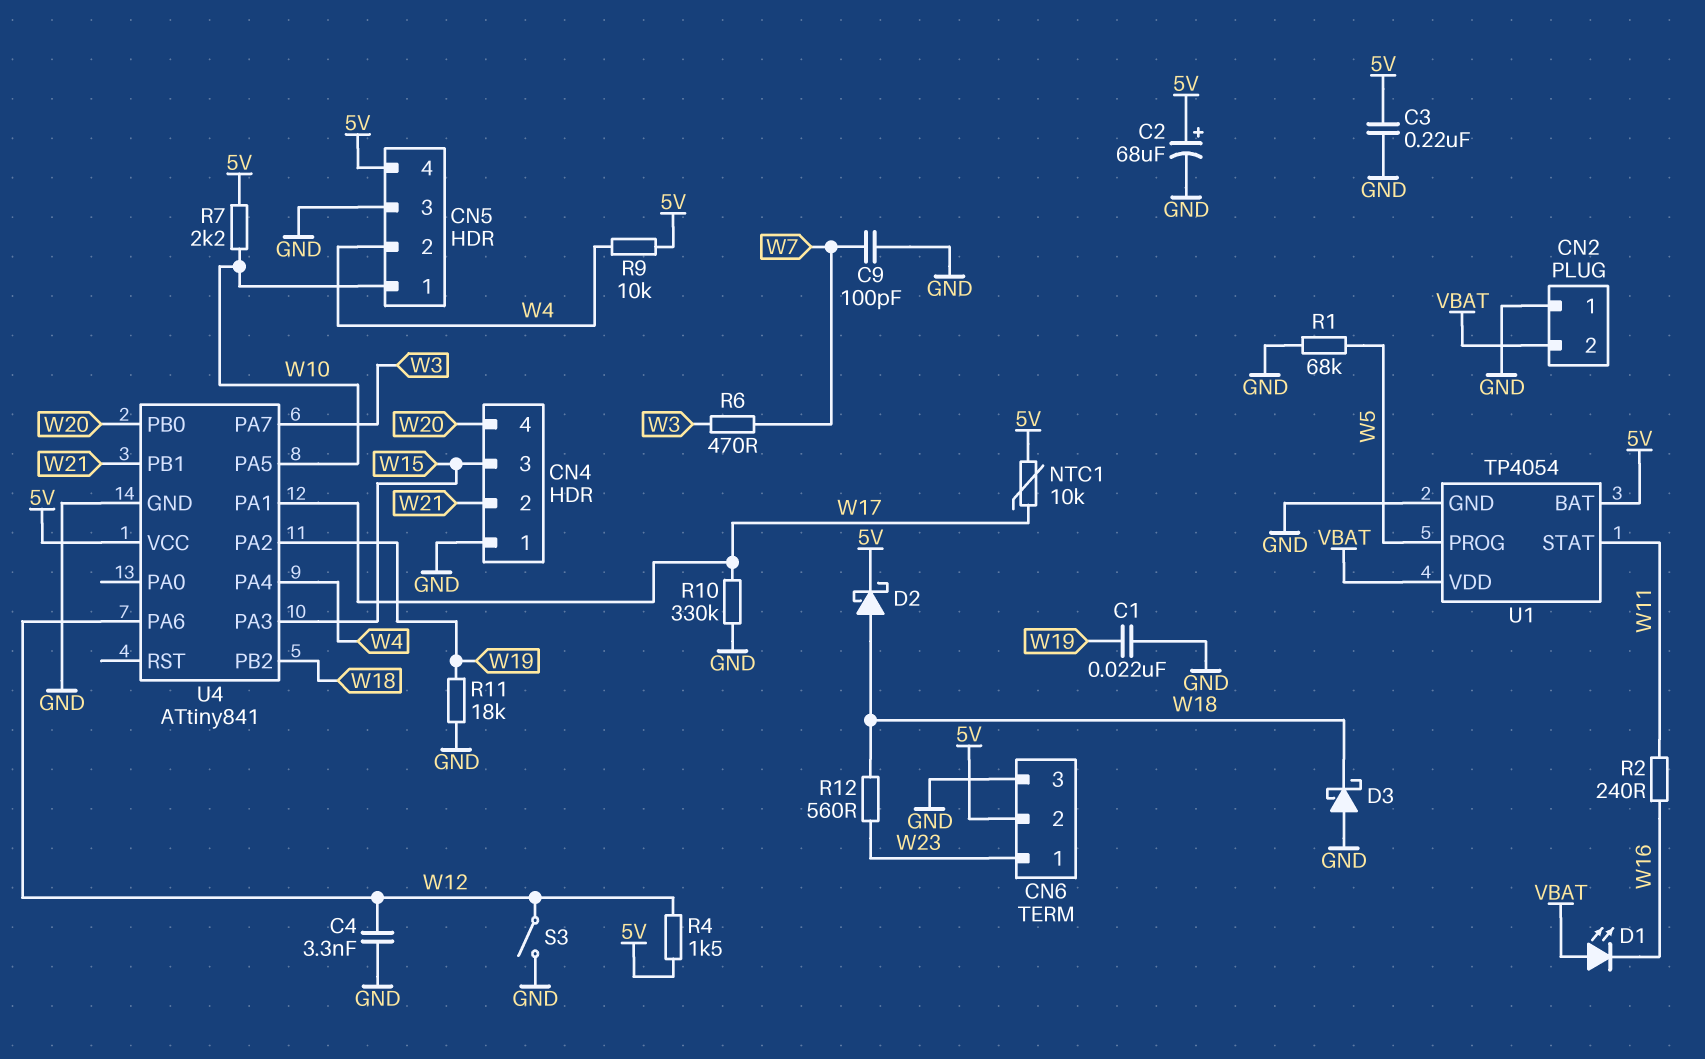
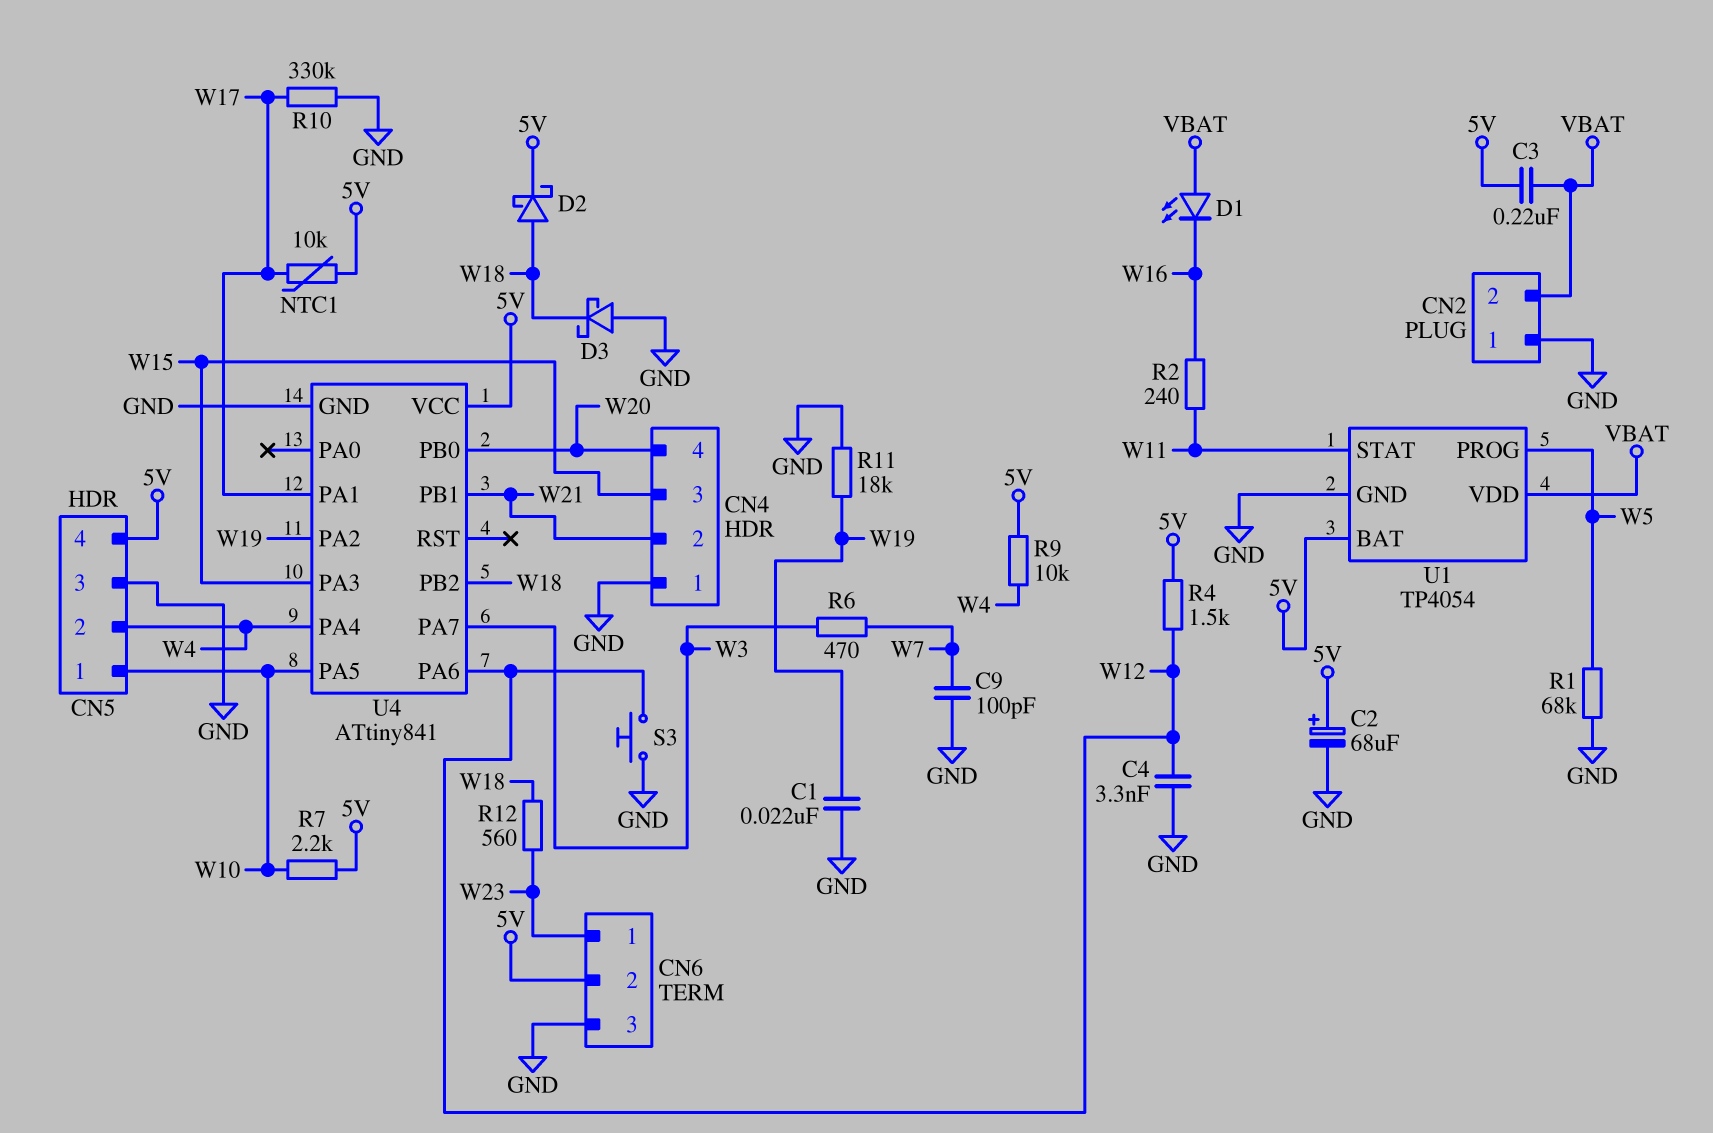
C3: 220nF (5V, GND) -> 220nF (5V, VBAT)
S3: switch (GND, W12) -> button (GND, W12)

